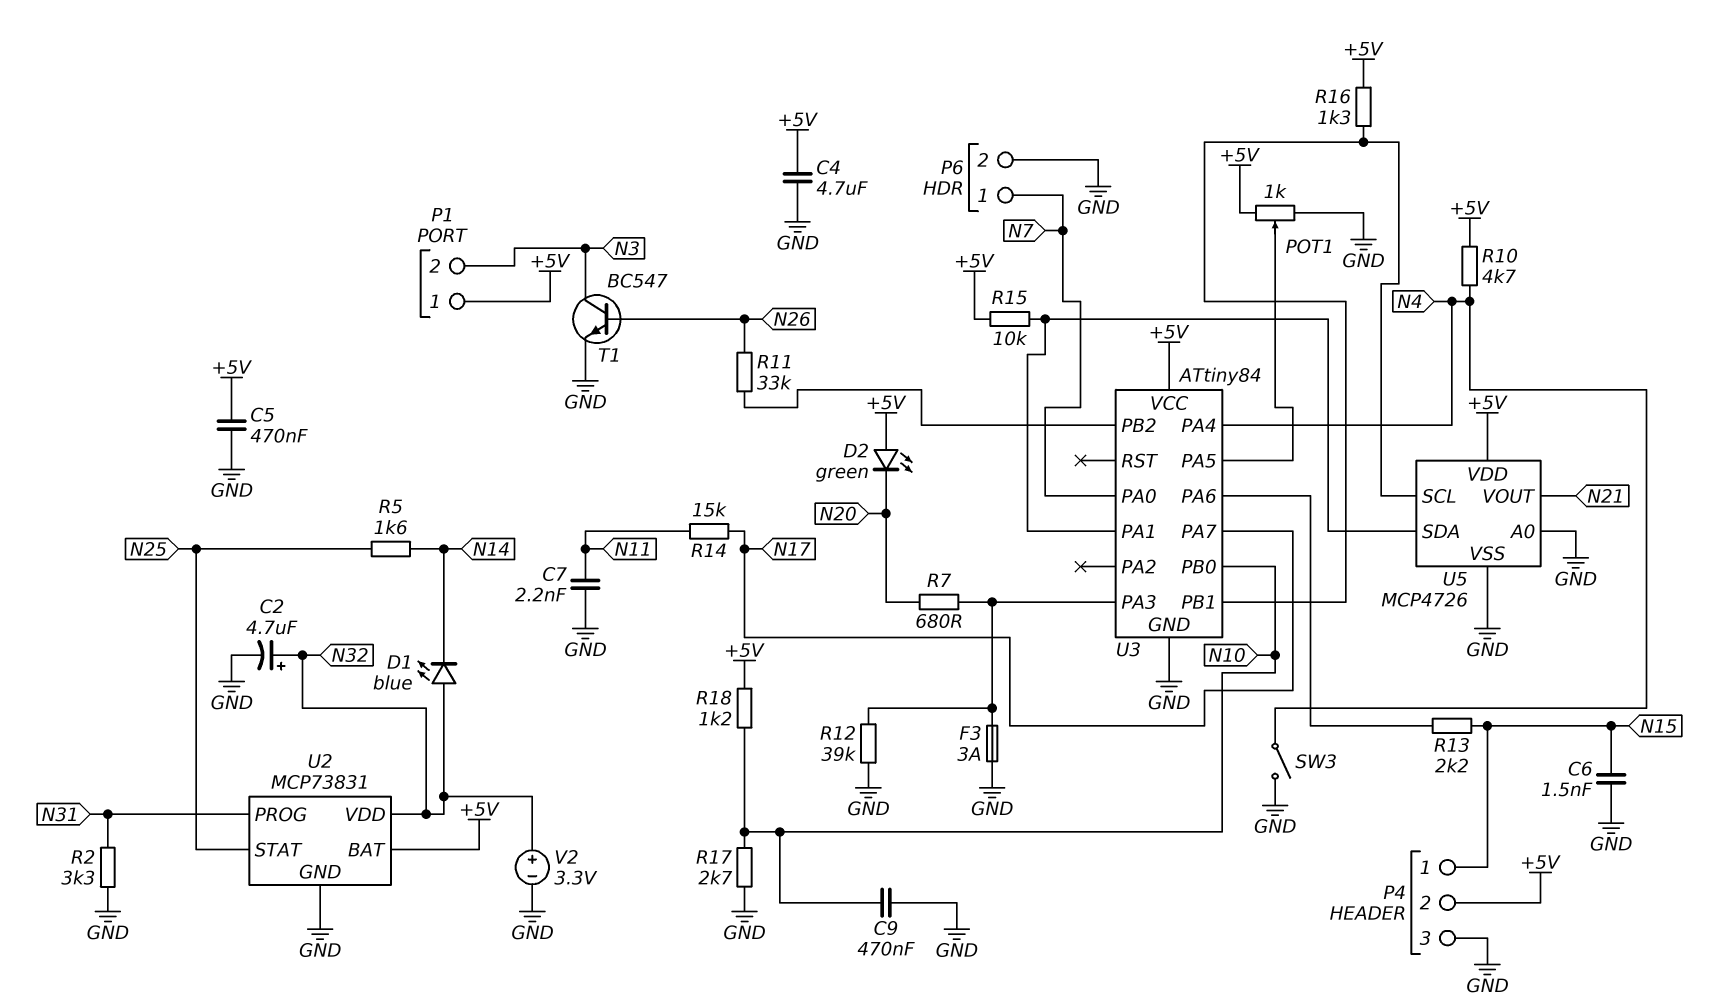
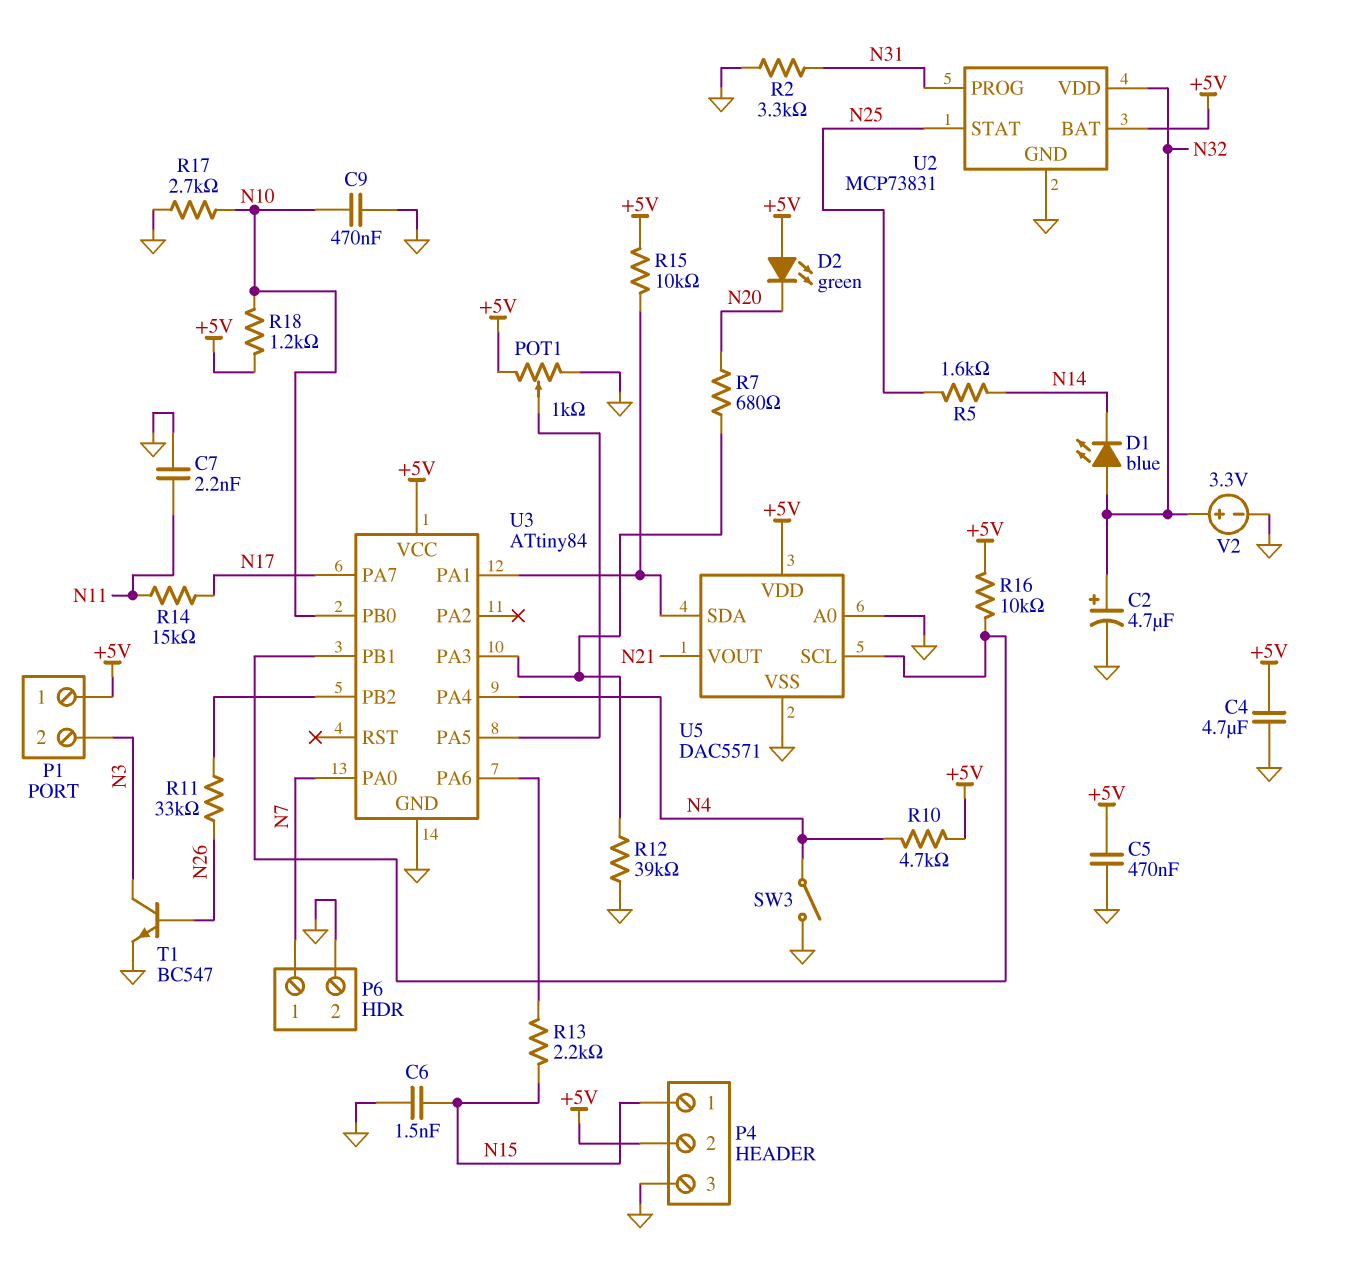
F3: 3A (GND, U3/PA3) -> none
R16: 1.3k (+5V, U3/PB1) -> 10k (+5V, U3/PB1)
U5: MCP4726 -> DAC5571

